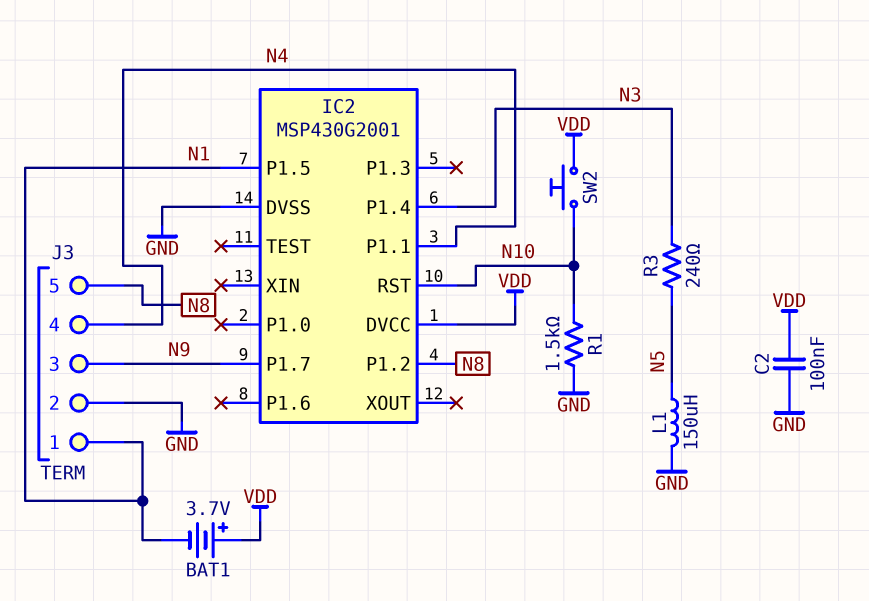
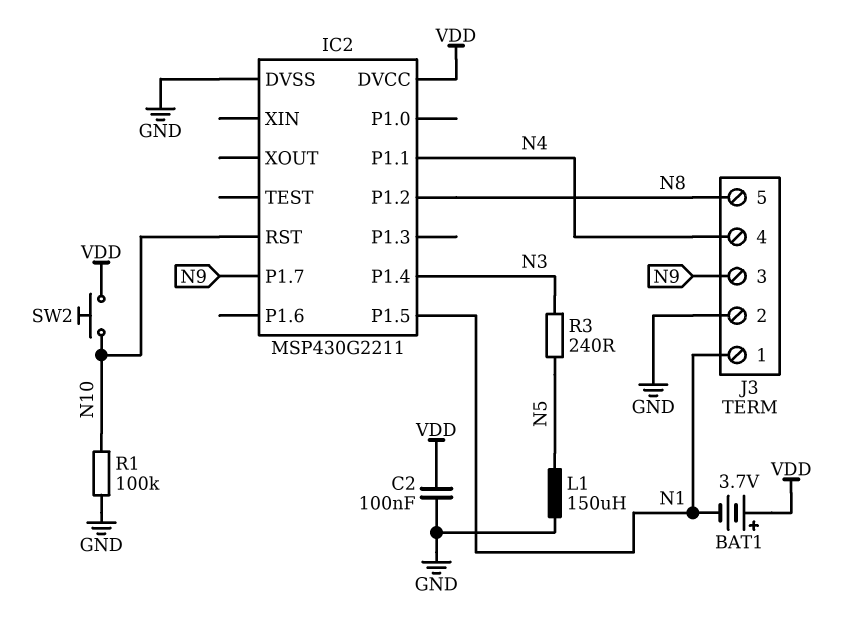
IC2: MSP430G2001 -> MSP430G2211
R1: 1.5k (GND, N10) -> 100k (GND, N10)

